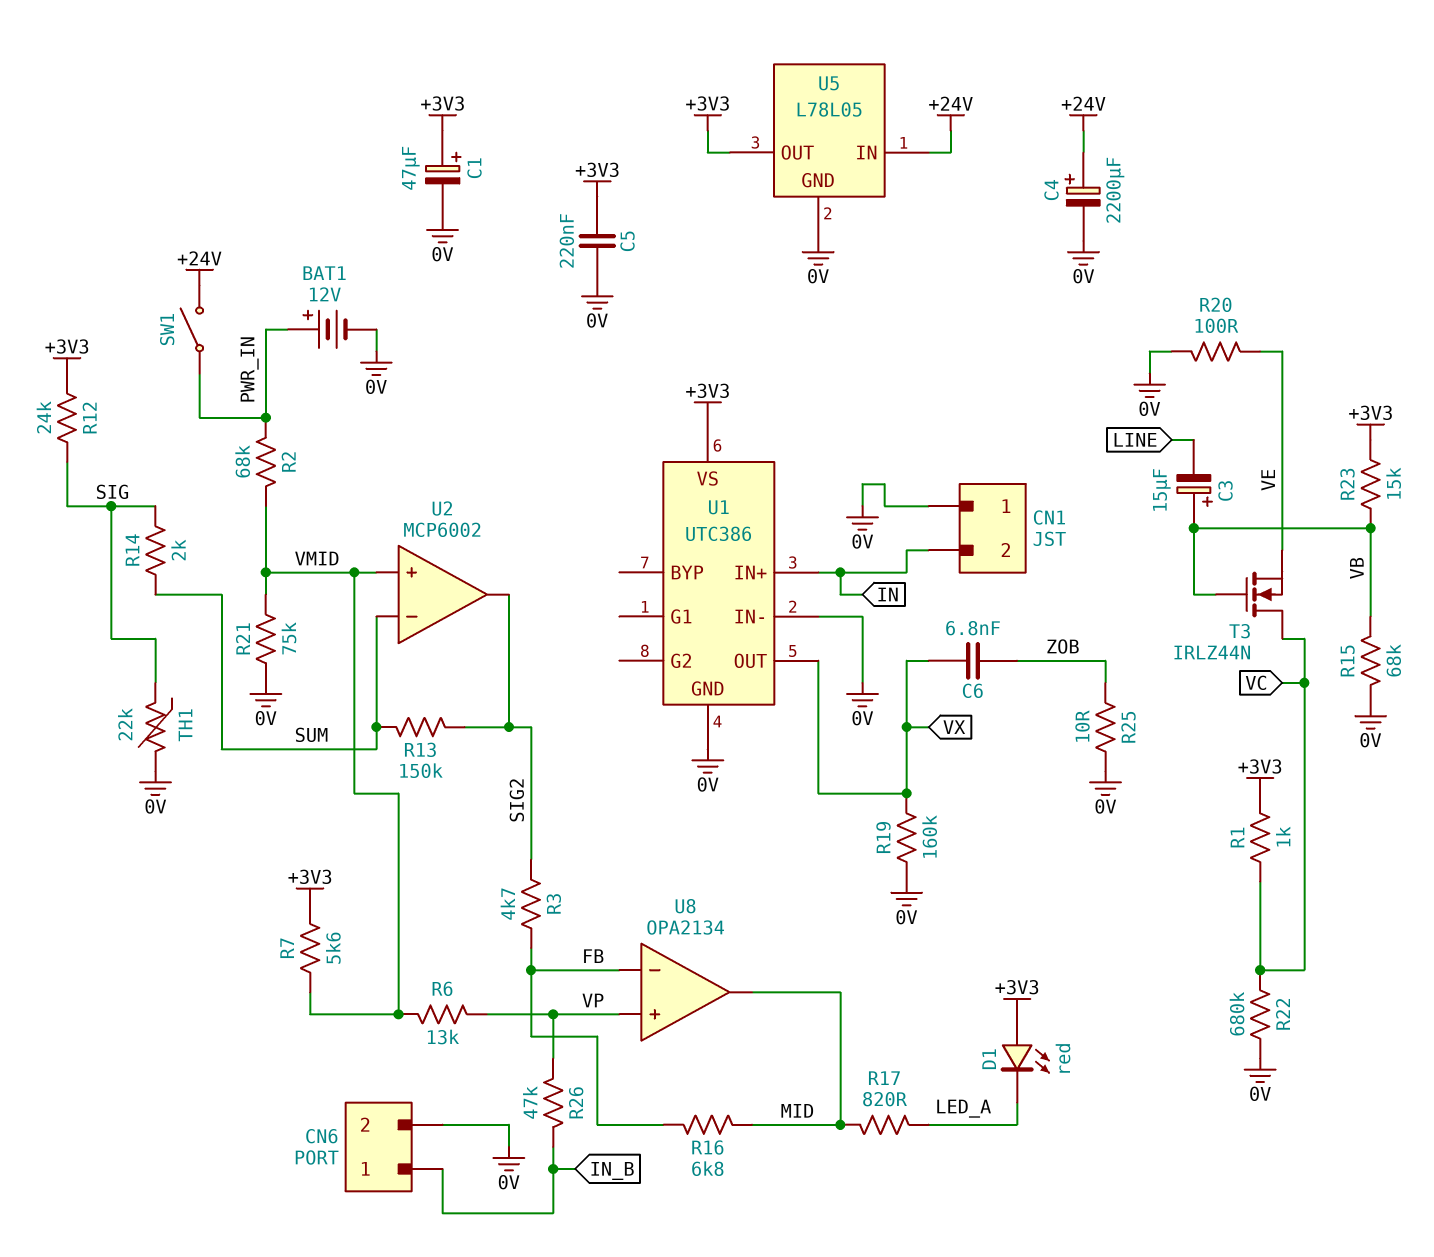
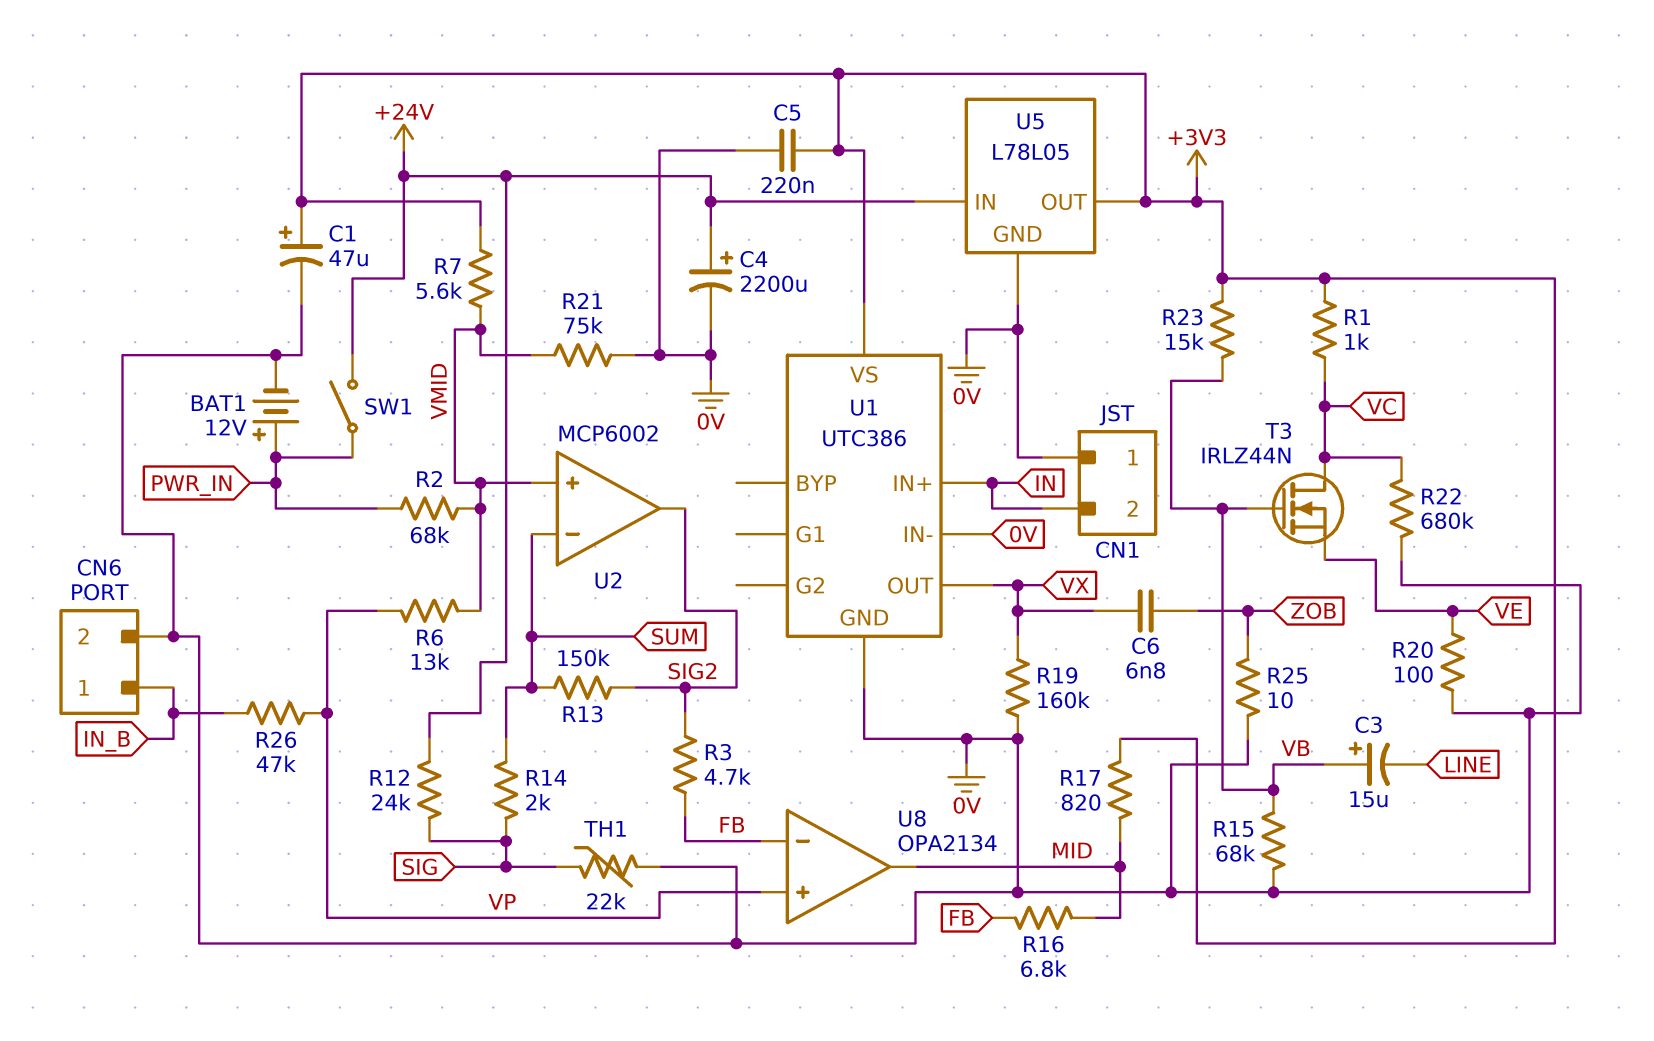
D1: LED red (A +3V3, K LED_A) -> none
R12: 24k (+3V3, SIG) -> 24k (+24V, SIG)
R17: 820 (LED_A, MID) -> 820 (+3V3, MID)

